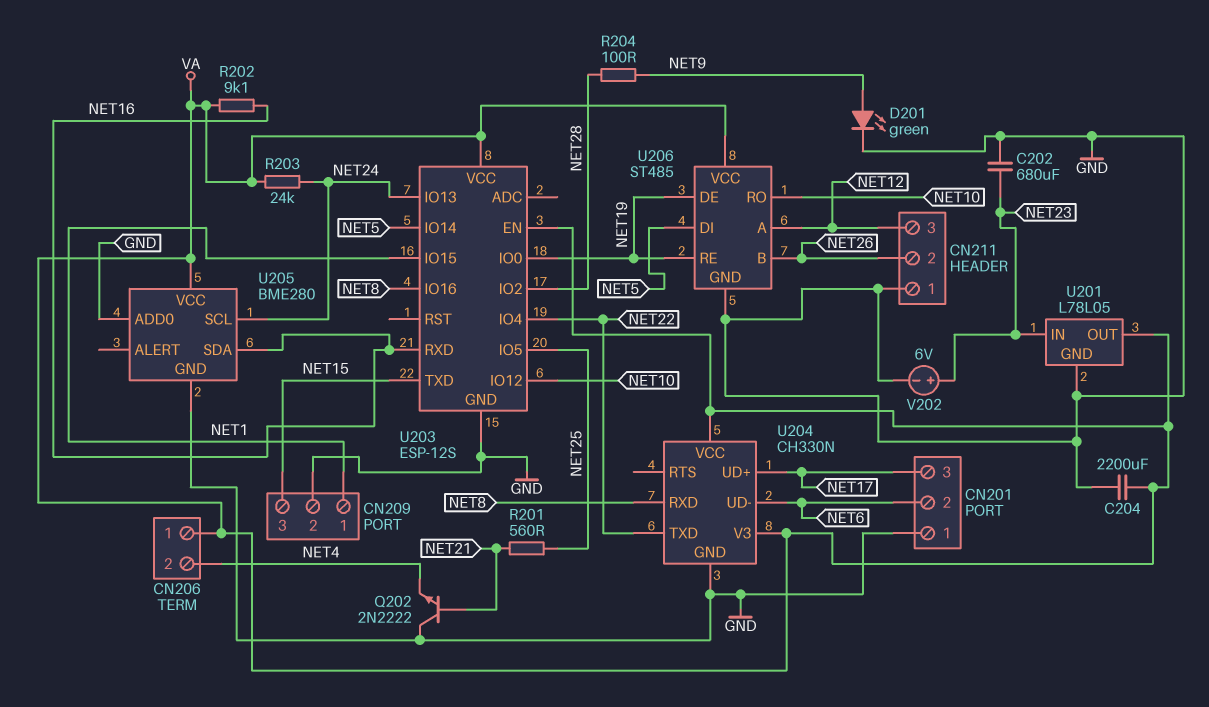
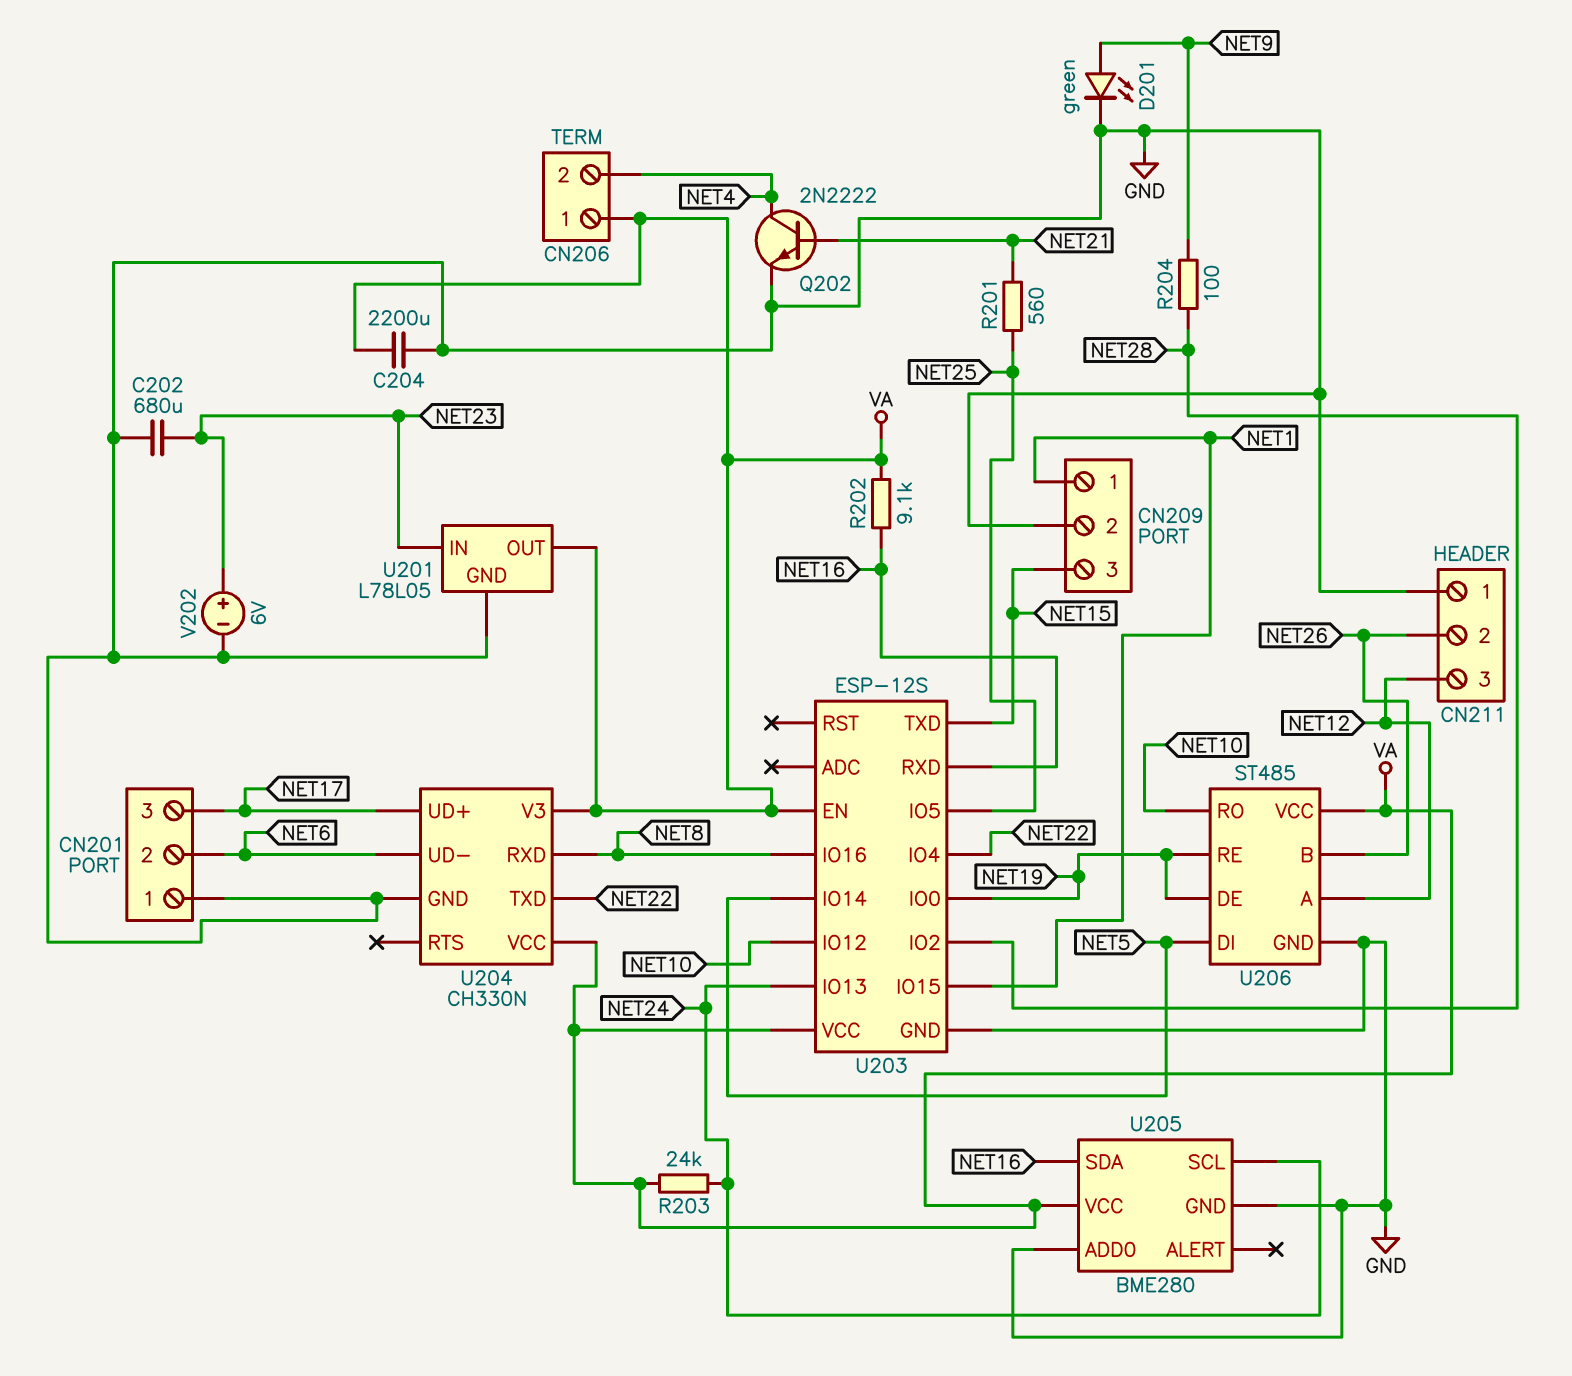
Q202: NPN 2N2222 (B NET21, C GND, E NET4) -> NPN 2N2222 (B NET21, C NET4, E GND)

